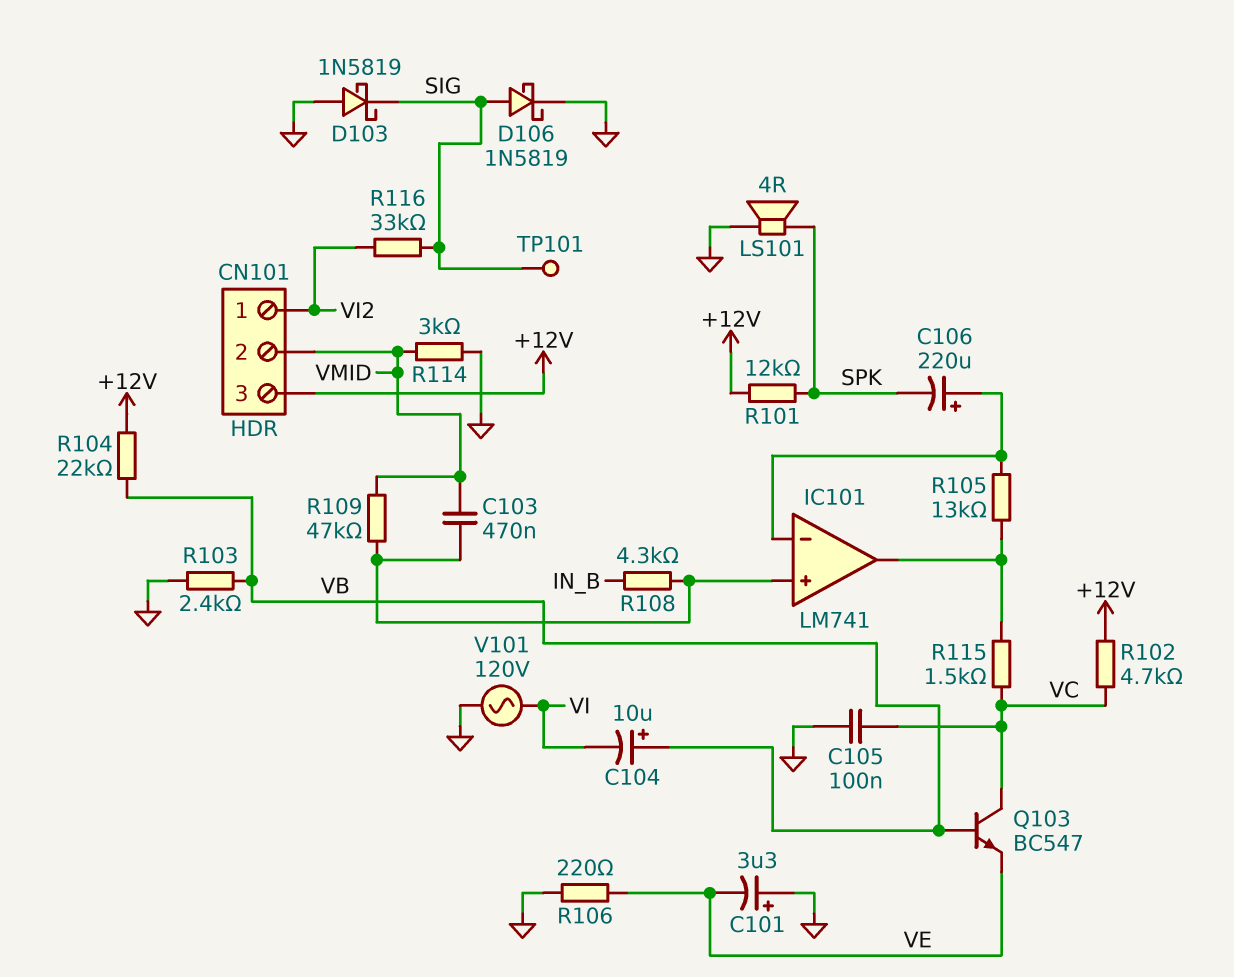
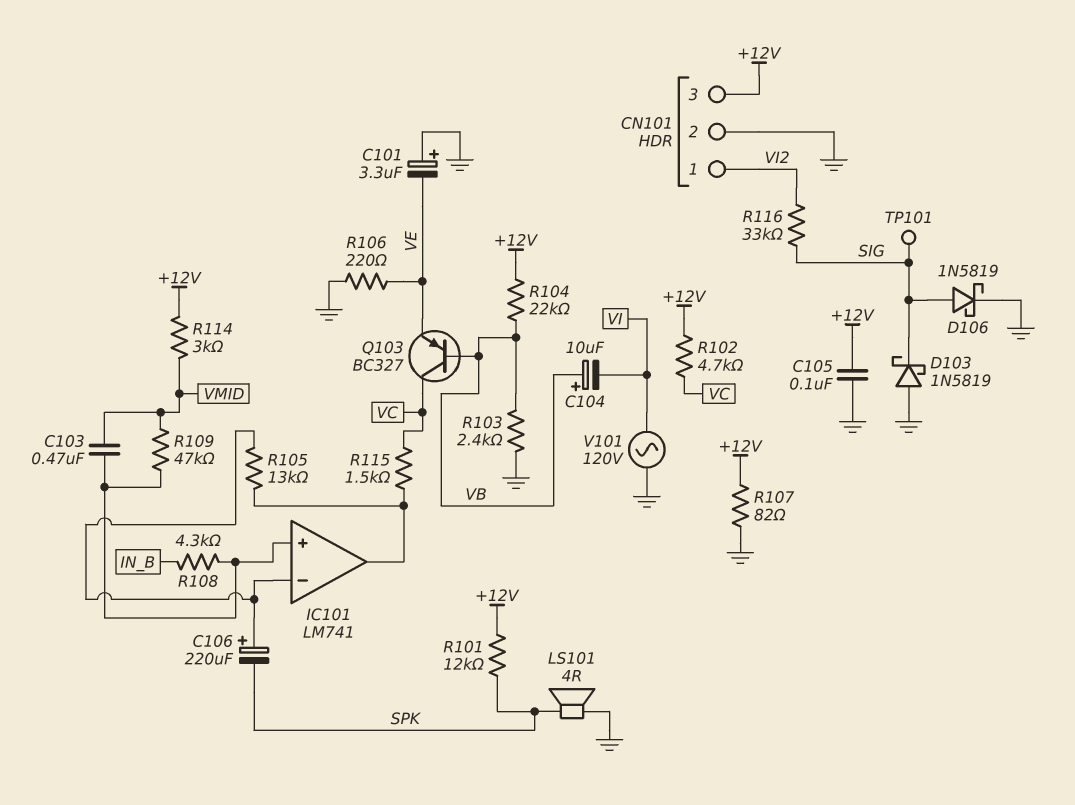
C105: 100nF (GND, VC) -> 100nF (+12V, GND)
CN101 pin 2: VMID -> GND
Q103: NPN BC547 (B VB, C VC, E VE) -> PNP BC327 (B VB, C VC, E VE)
R107: none -> 82 (+12V, GND)
R114: 3k (GND, VMID) -> 3k (+12V, VMID)

